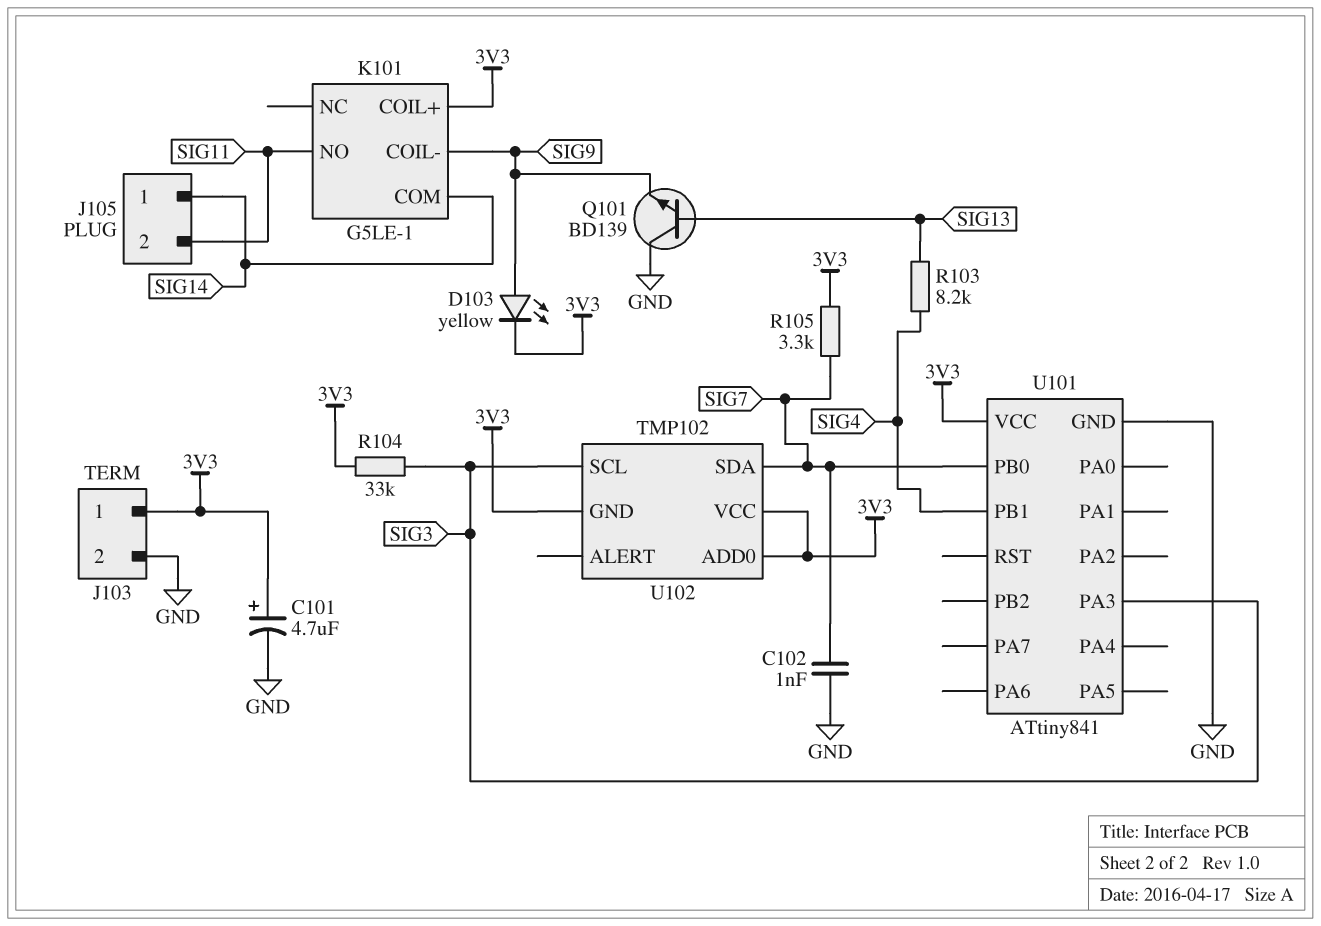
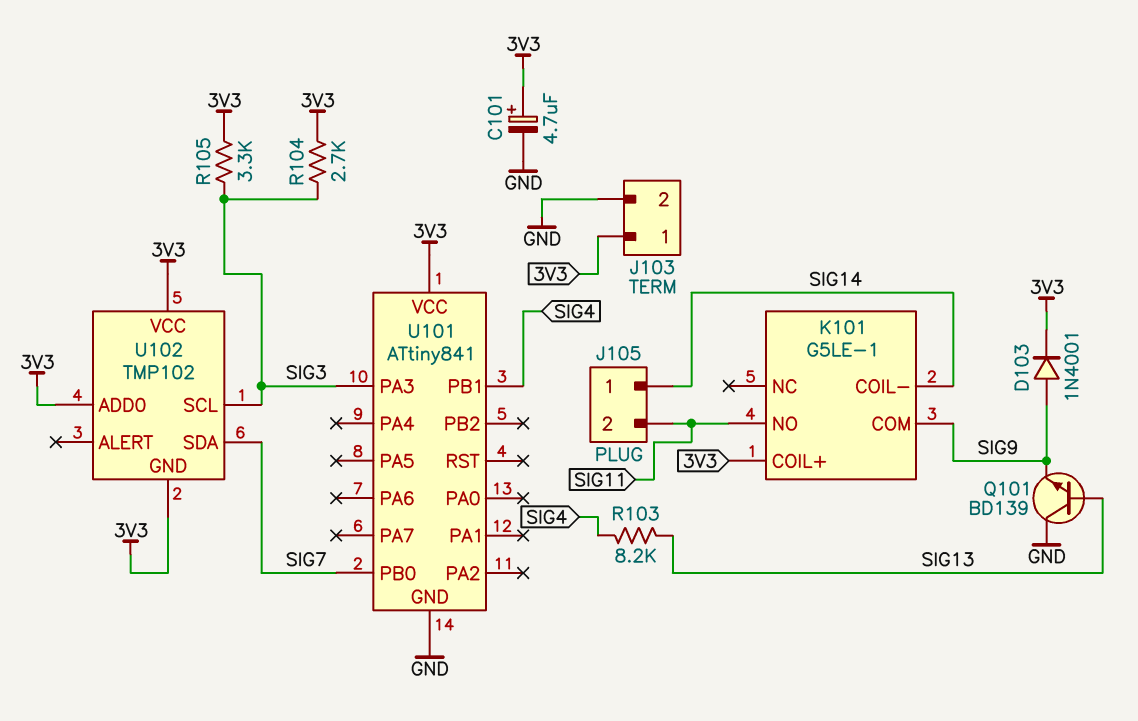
C102: 1nF (GND, SIG7) -> none
D103: LED yellow (A SIG9, K 3V3) -> diode 1N4001 (A SIG9, K 3V3)
K101 pin COIL-: SIG9 -> SIG14
K101 pin COM: SIG14 -> SIG9
R104: 33k (3V3, SIG3) -> 2.7k (3V3, SIG3)
R105: 3.3k (3V3, SIG7) -> 3.3k (3V3, SIG3)

